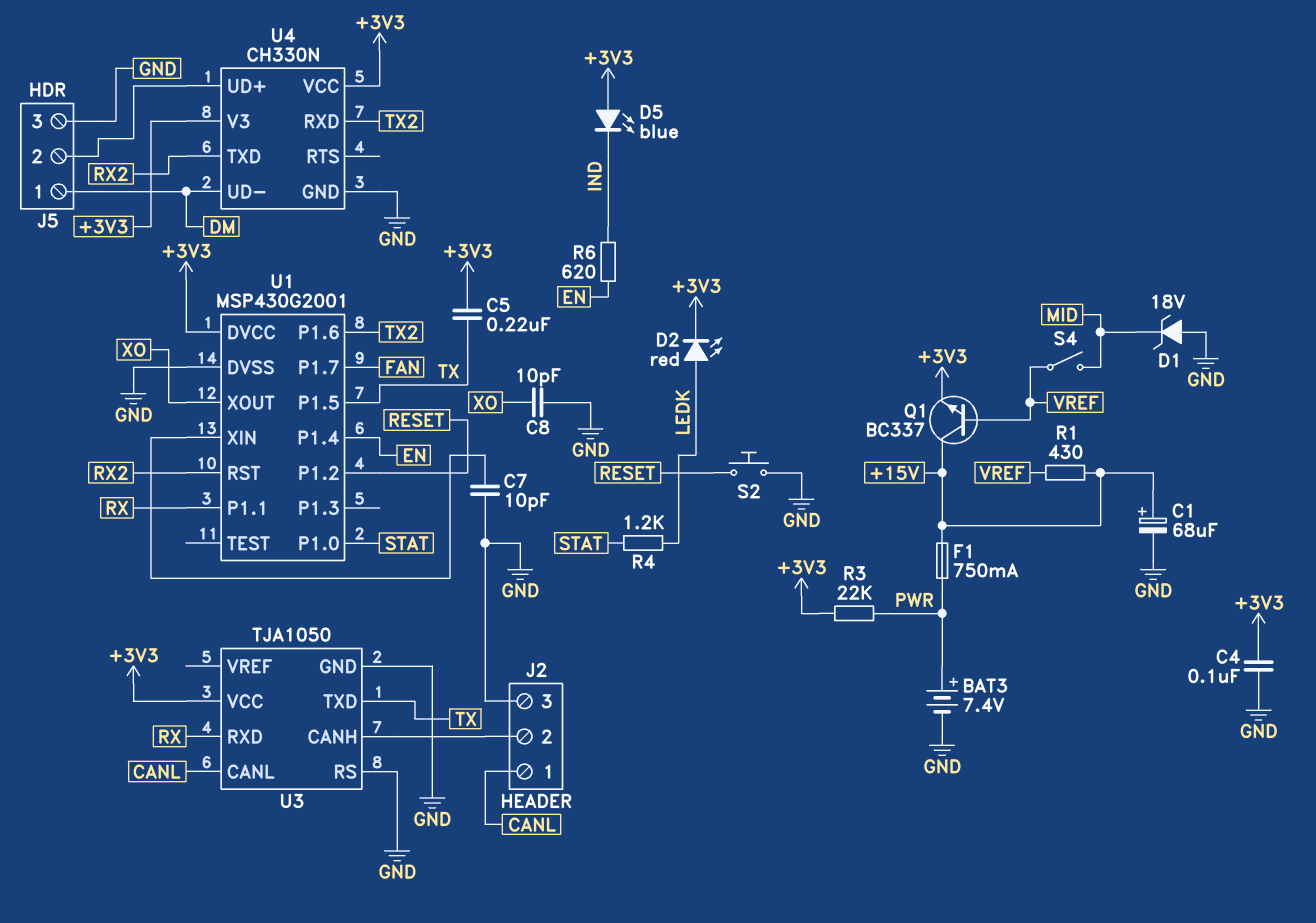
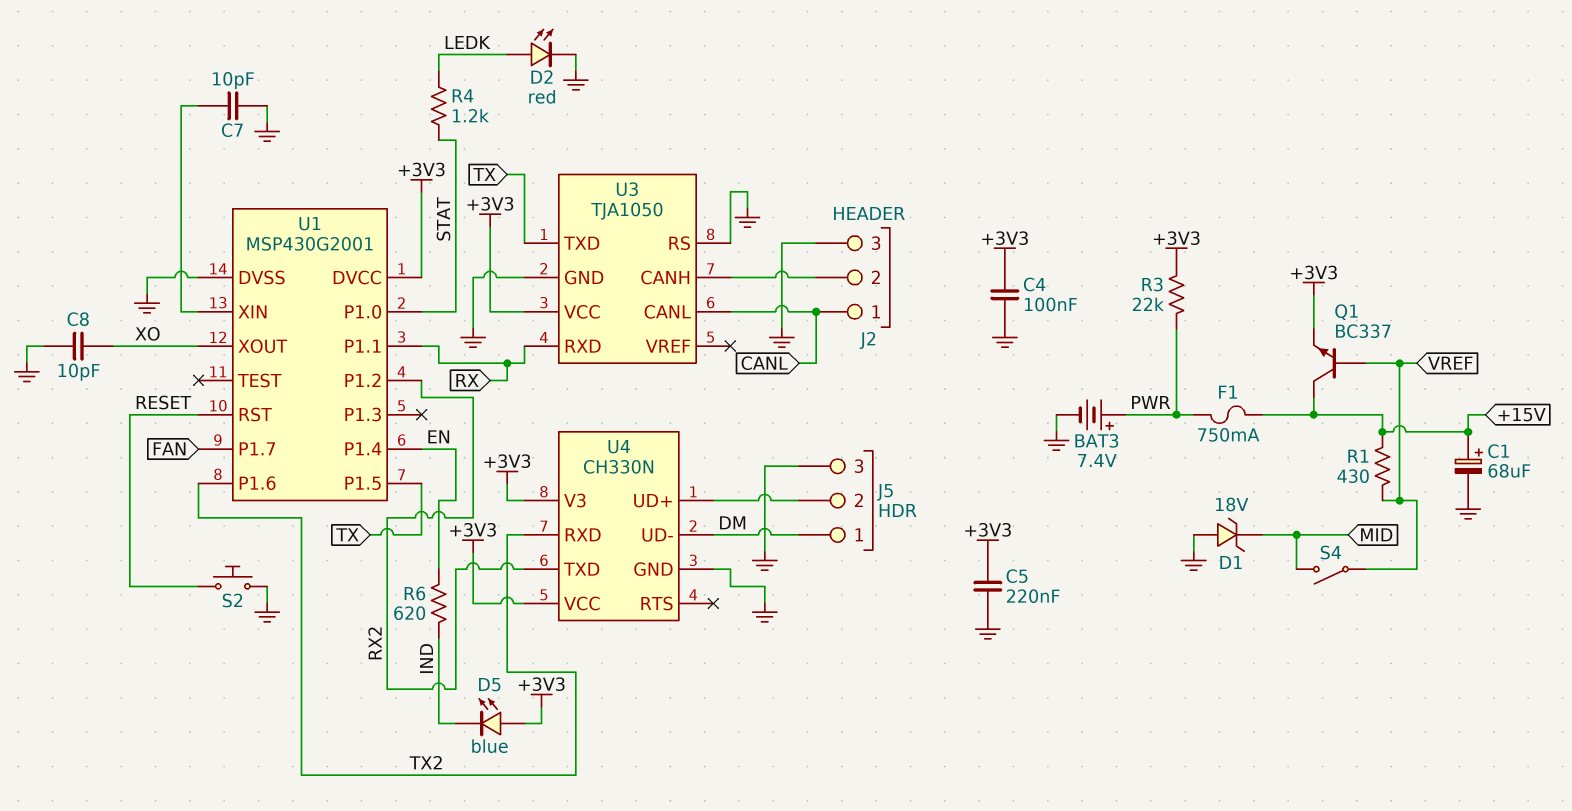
C5: 220nF (+3V3, TX) -> 220nF (+3V3, GND)
D2: LED red (A LEDK, K +3V3) -> LED red (A LEDK, K GND)
U1 pin P1.2: RESET -> RX2
U1 pin RST: RX2 -> RESET

